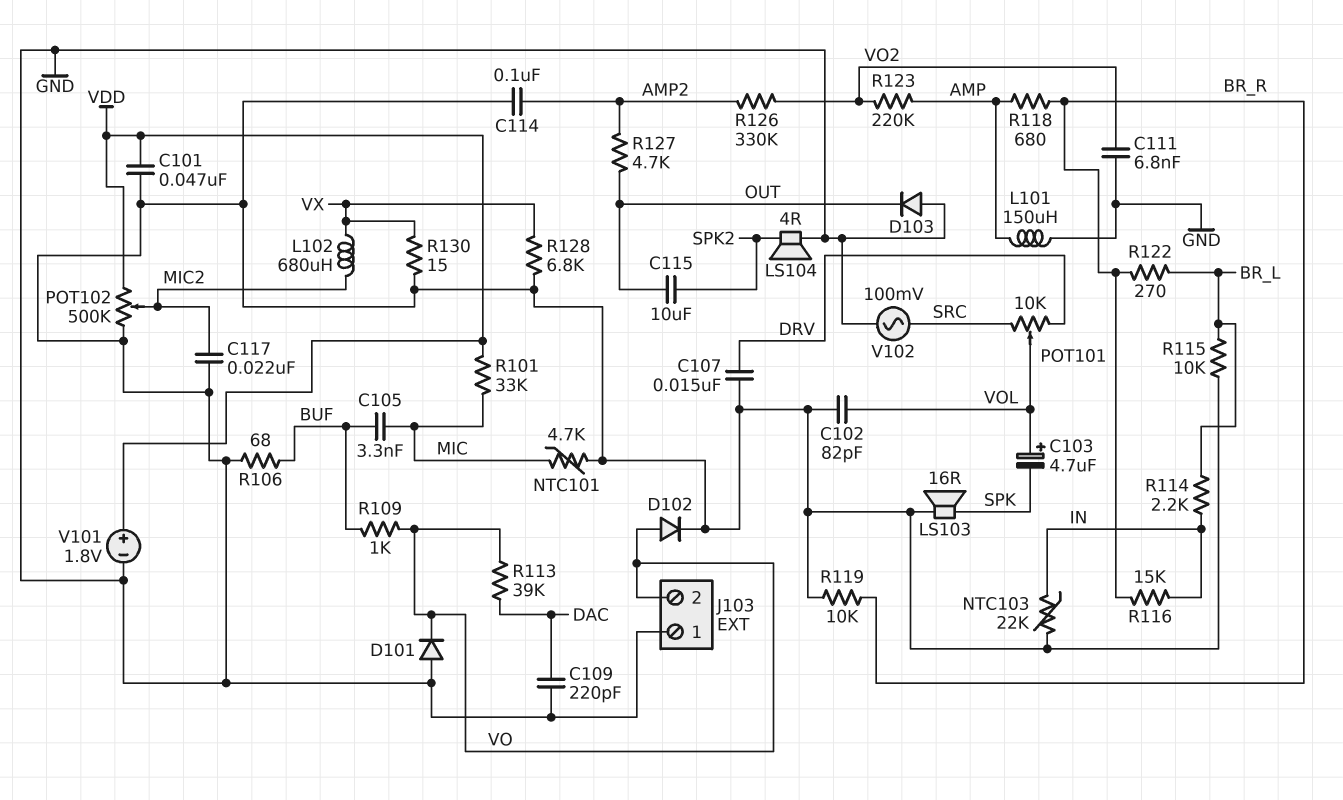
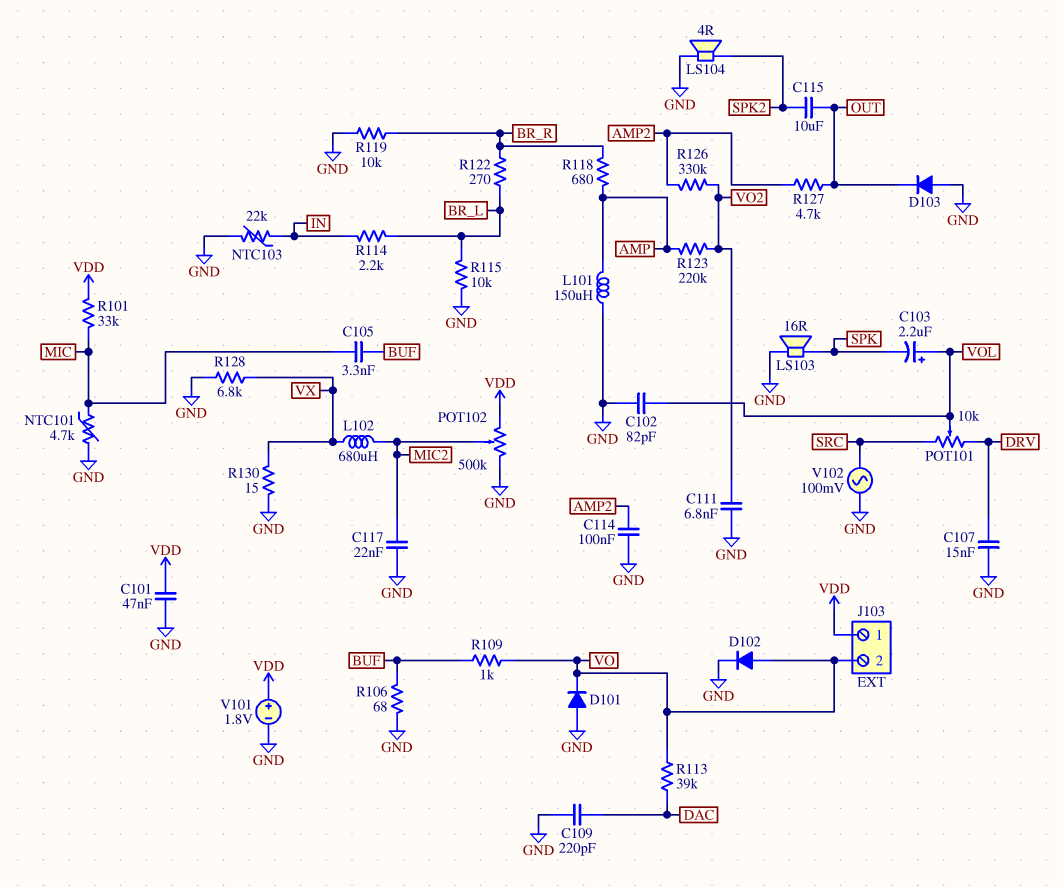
C103: 4.7uF (plus VOL, minus SPK) -> 2.2uF (plus VOL, minus SPK)
J103 pin 1: GND -> VDD
R116: 15k (BR_R, IN) -> none

